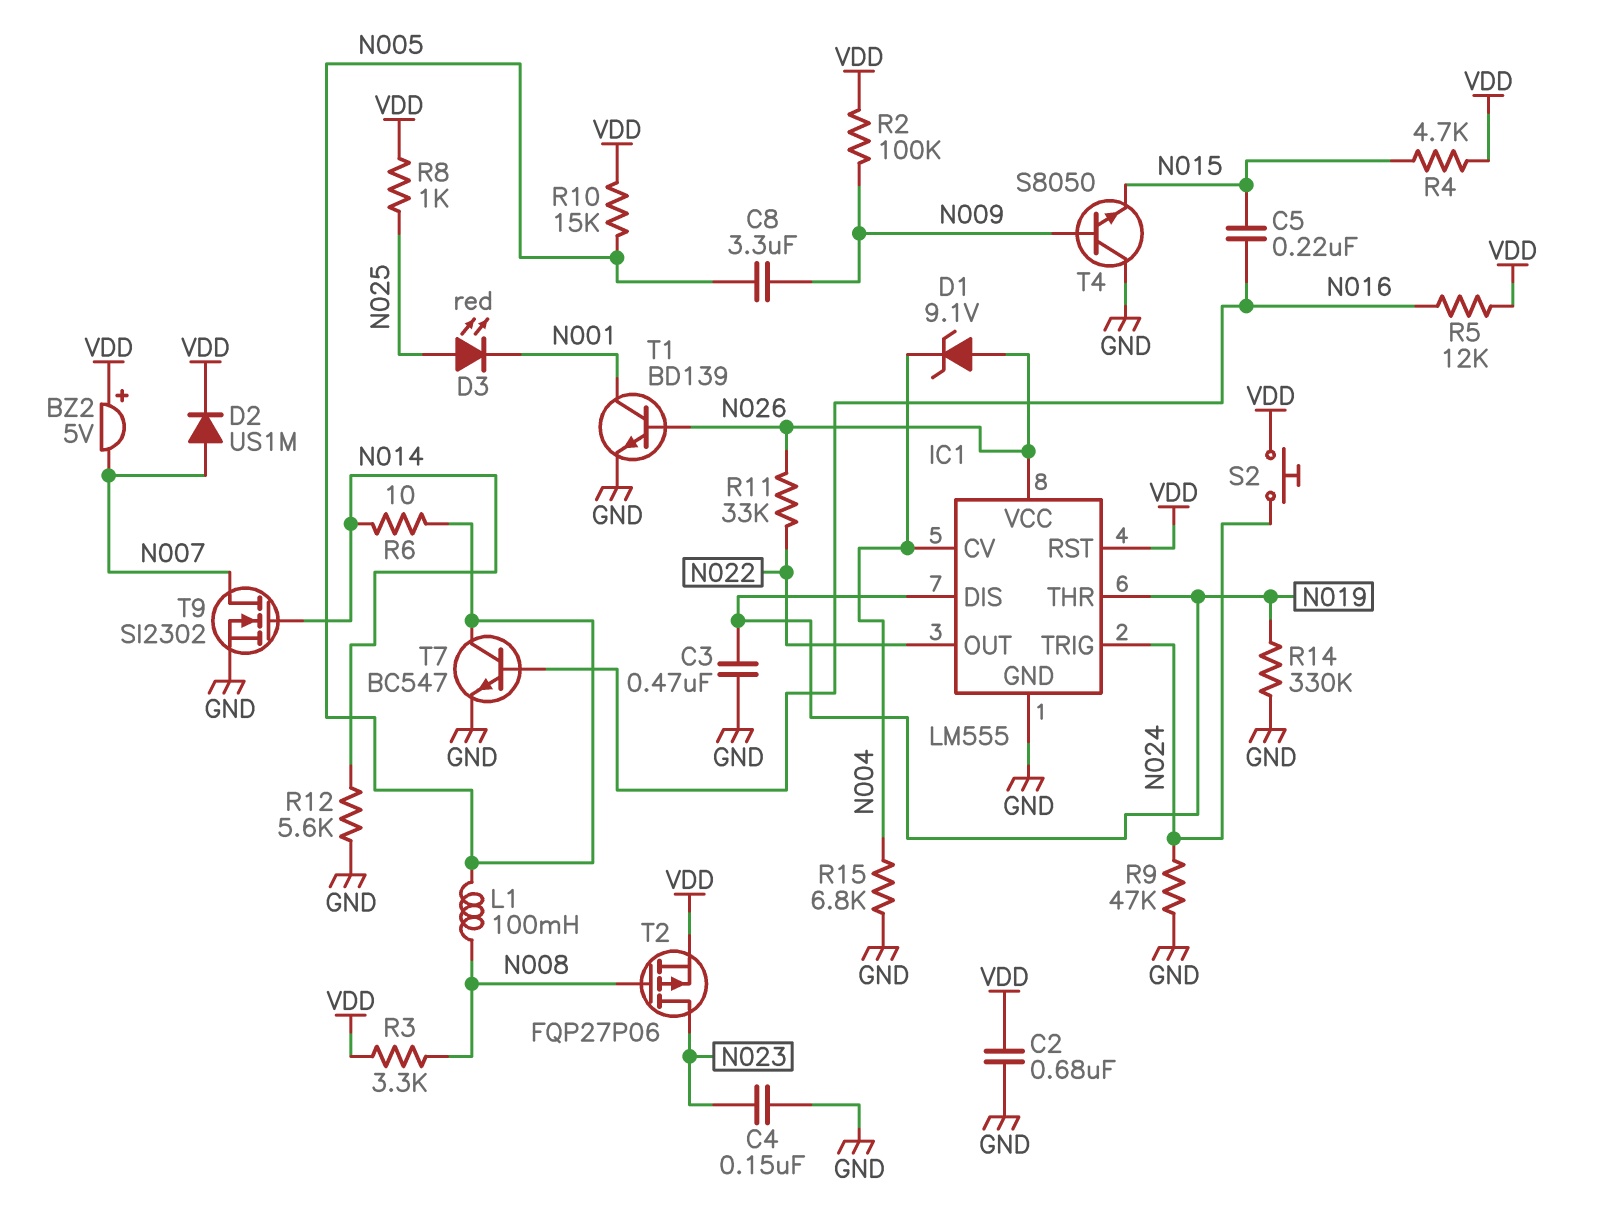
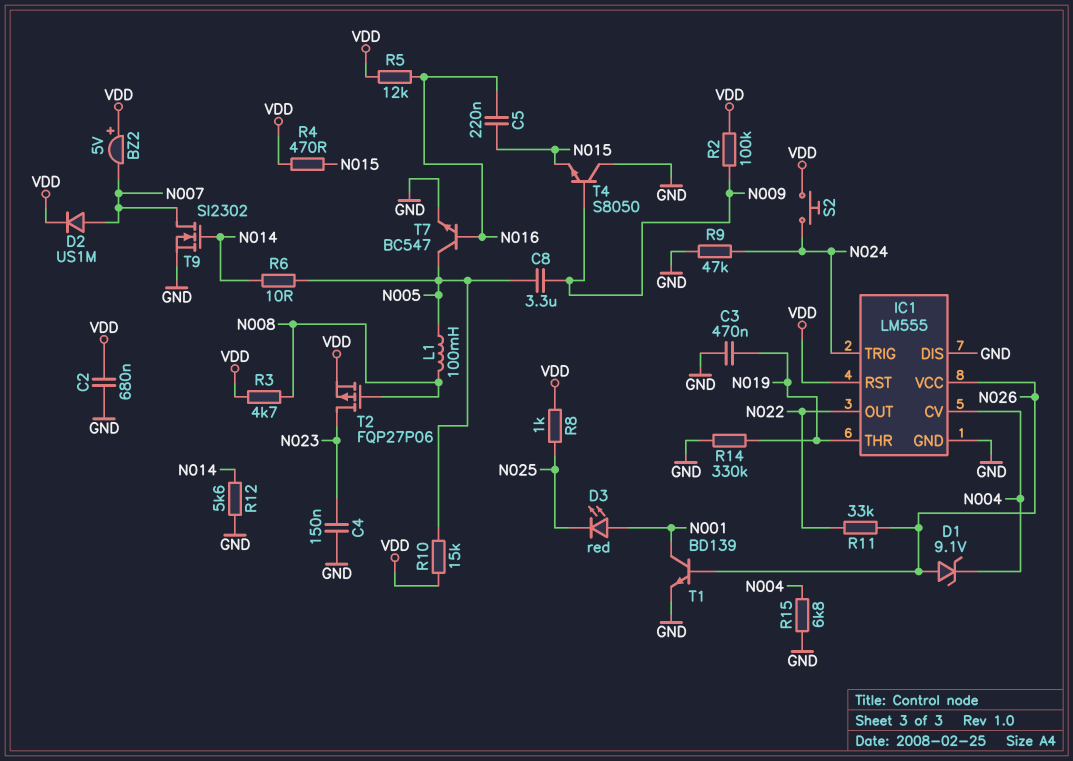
D3: LED red (A N025, K N001) -> LED red (A N001, K N025)
IC1 pin DIS: N019 -> GND
R3: 3.3k (N008, VDD) -> 4.7k (N008, VDD)
R4: 4.7k (N015, VDD) -> 470 (N015, VDD)

